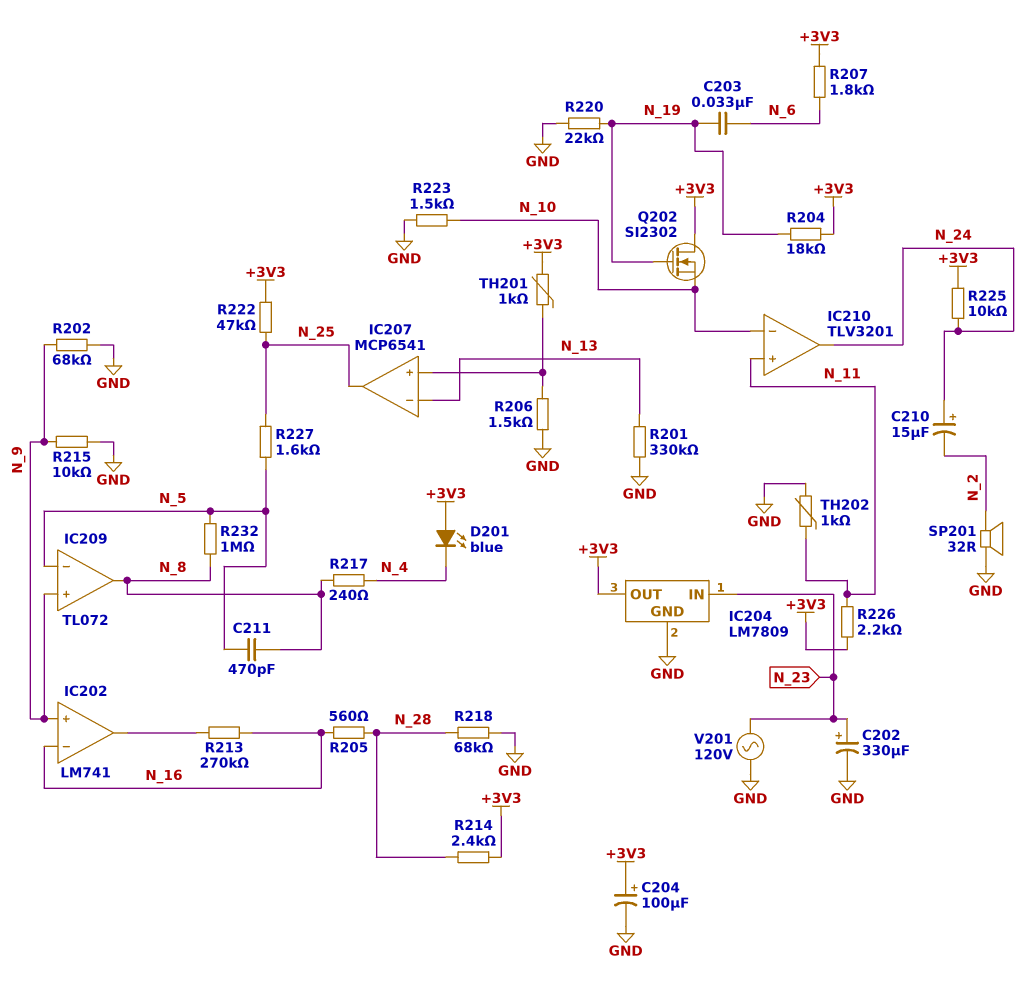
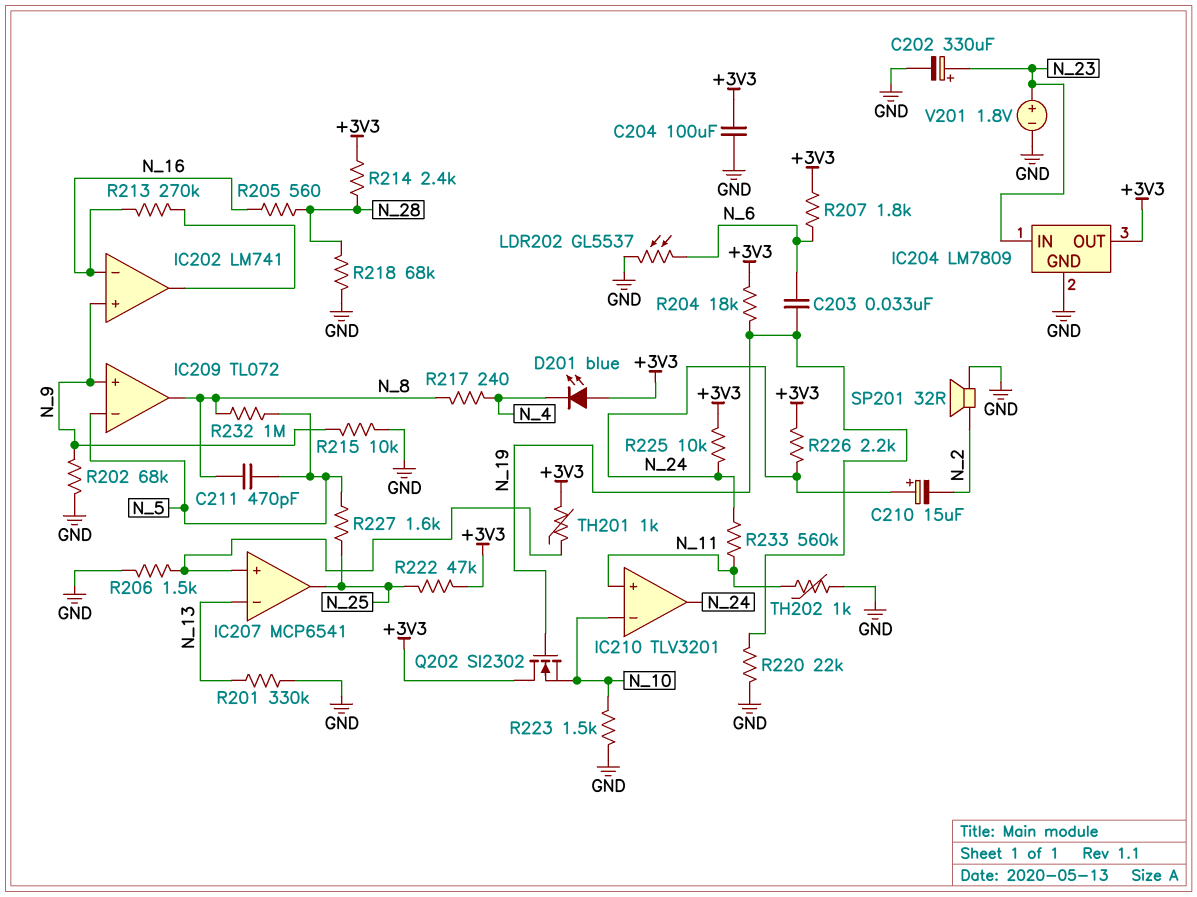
C204: 100uF (plus +3V3, minus GND) -> 100uF (+3V3, GND)
LDR202: none -> GL5537 (GND, N_6)
R226: 2.2k (+3V3, N_11) -> 2.2k (+3V3, N_24)
R233: none -> 560k (N_11, N_24)
V201: AC 120V (GND, N_23) -> 1.8V (plus N_23, minus GND)

